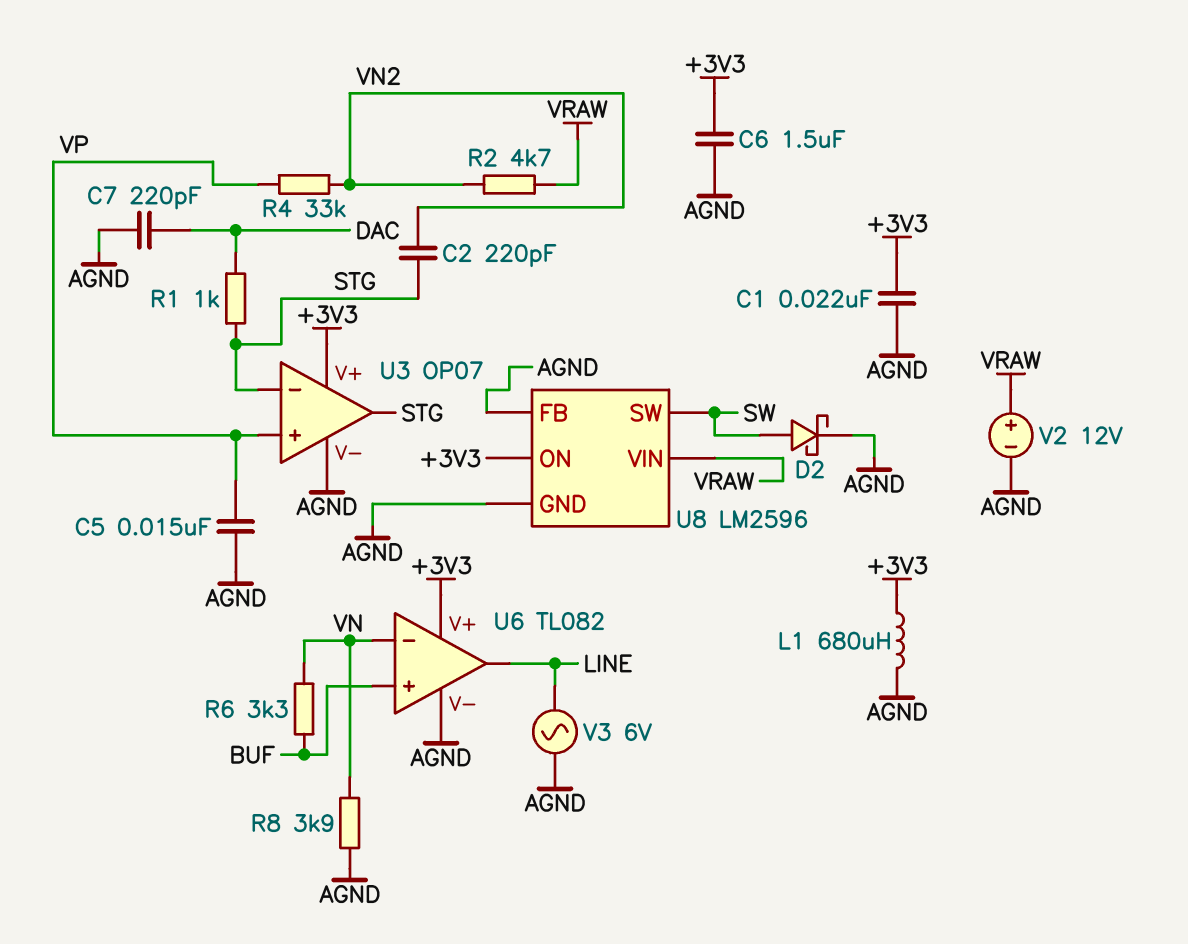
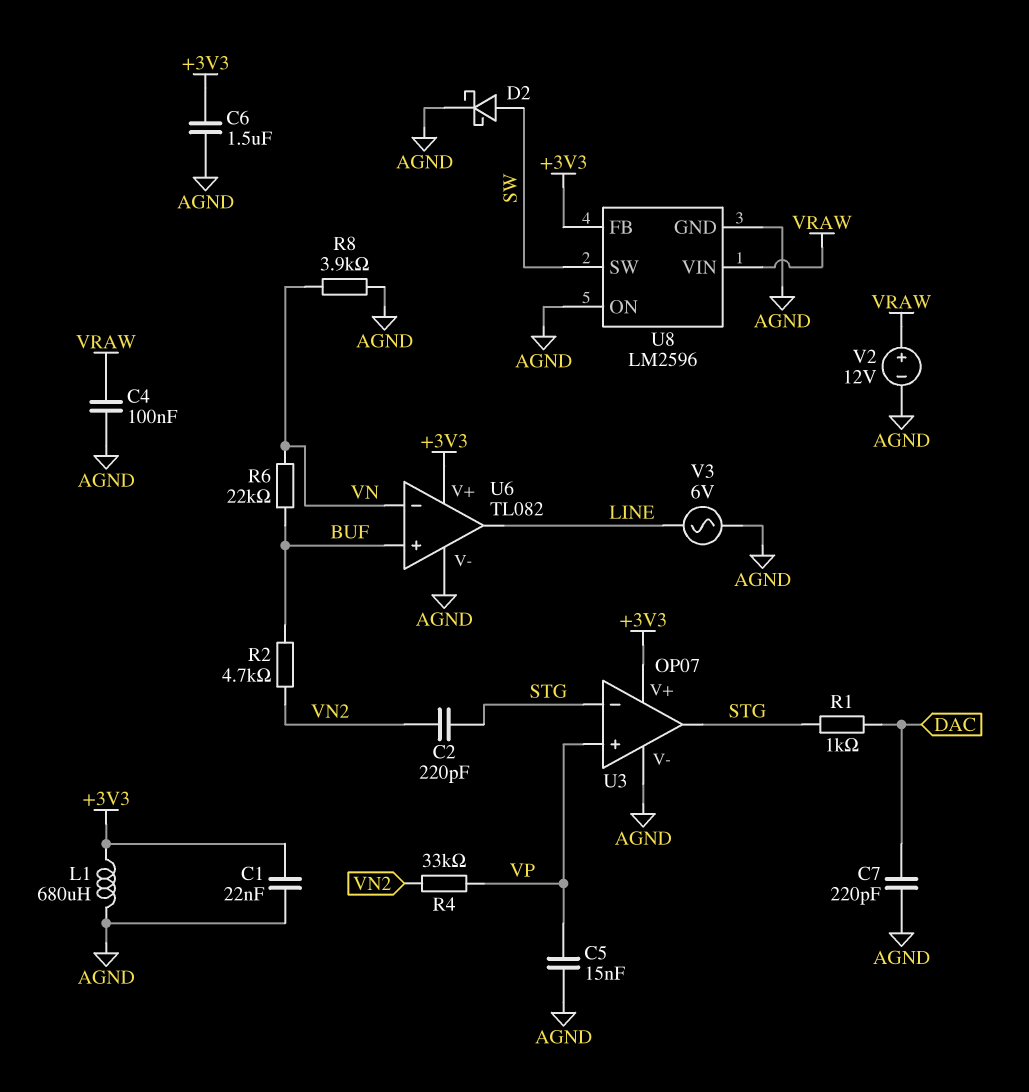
C4: none -> 100nF (AGND, VRAW)
R2: 4.7k (VN2, VRAW) -> 4.7k (BUF, VN2)
R6: 3.3k (BUF, VN) -> 22k (BUF, VN)
U8 pin FB: AGND -> +3V3
U8 pin ON: +3V3 -> AGND

